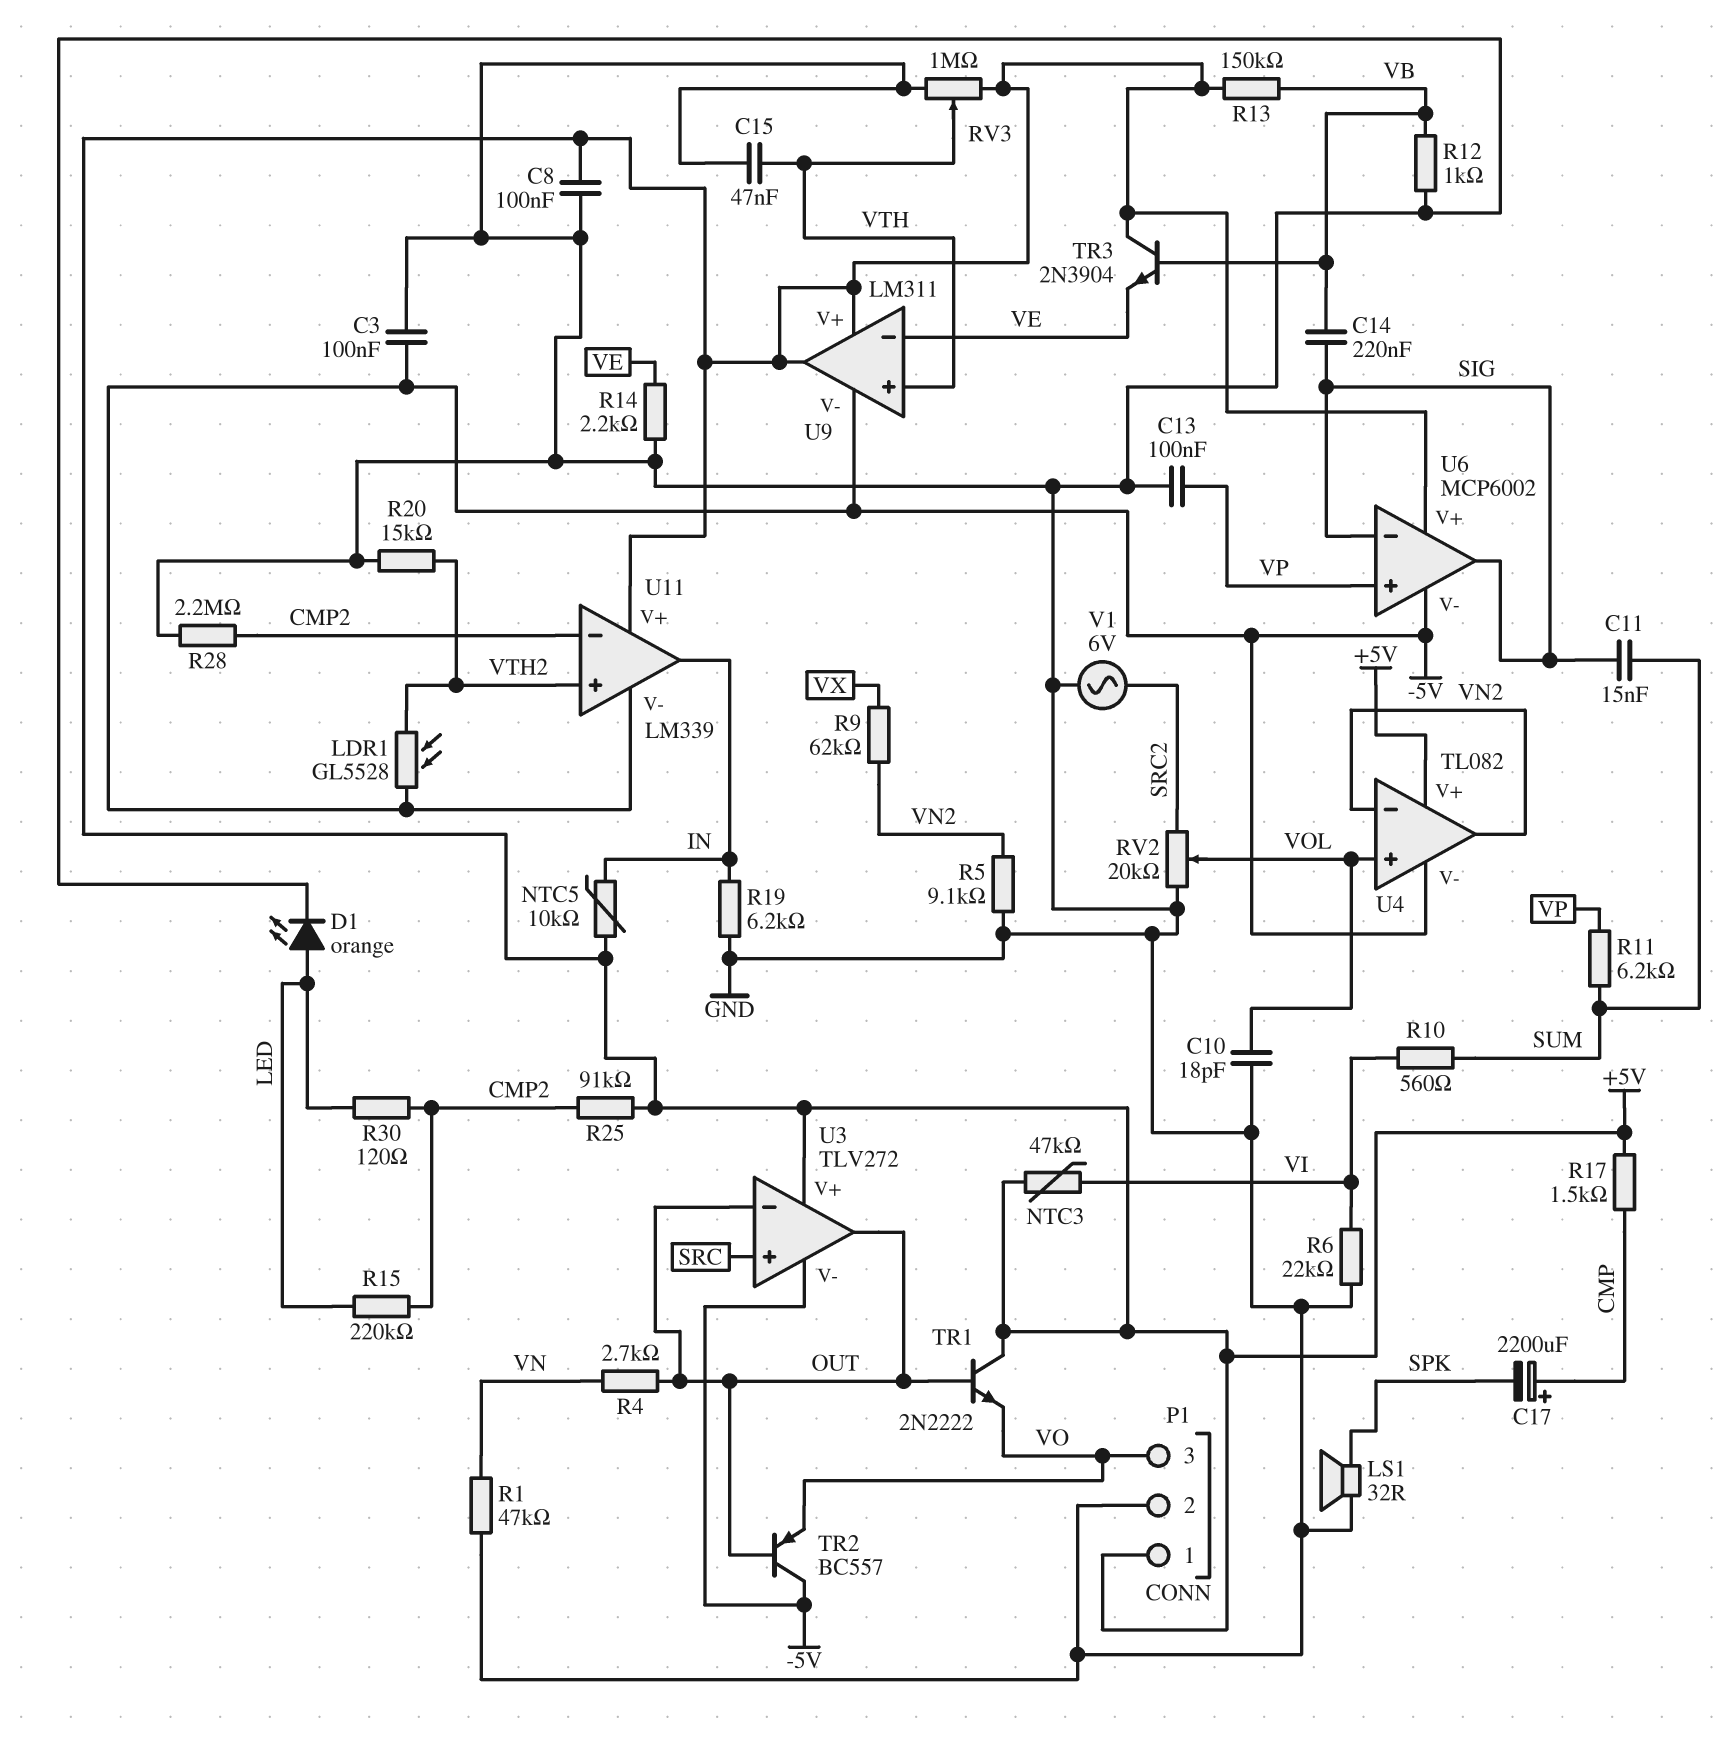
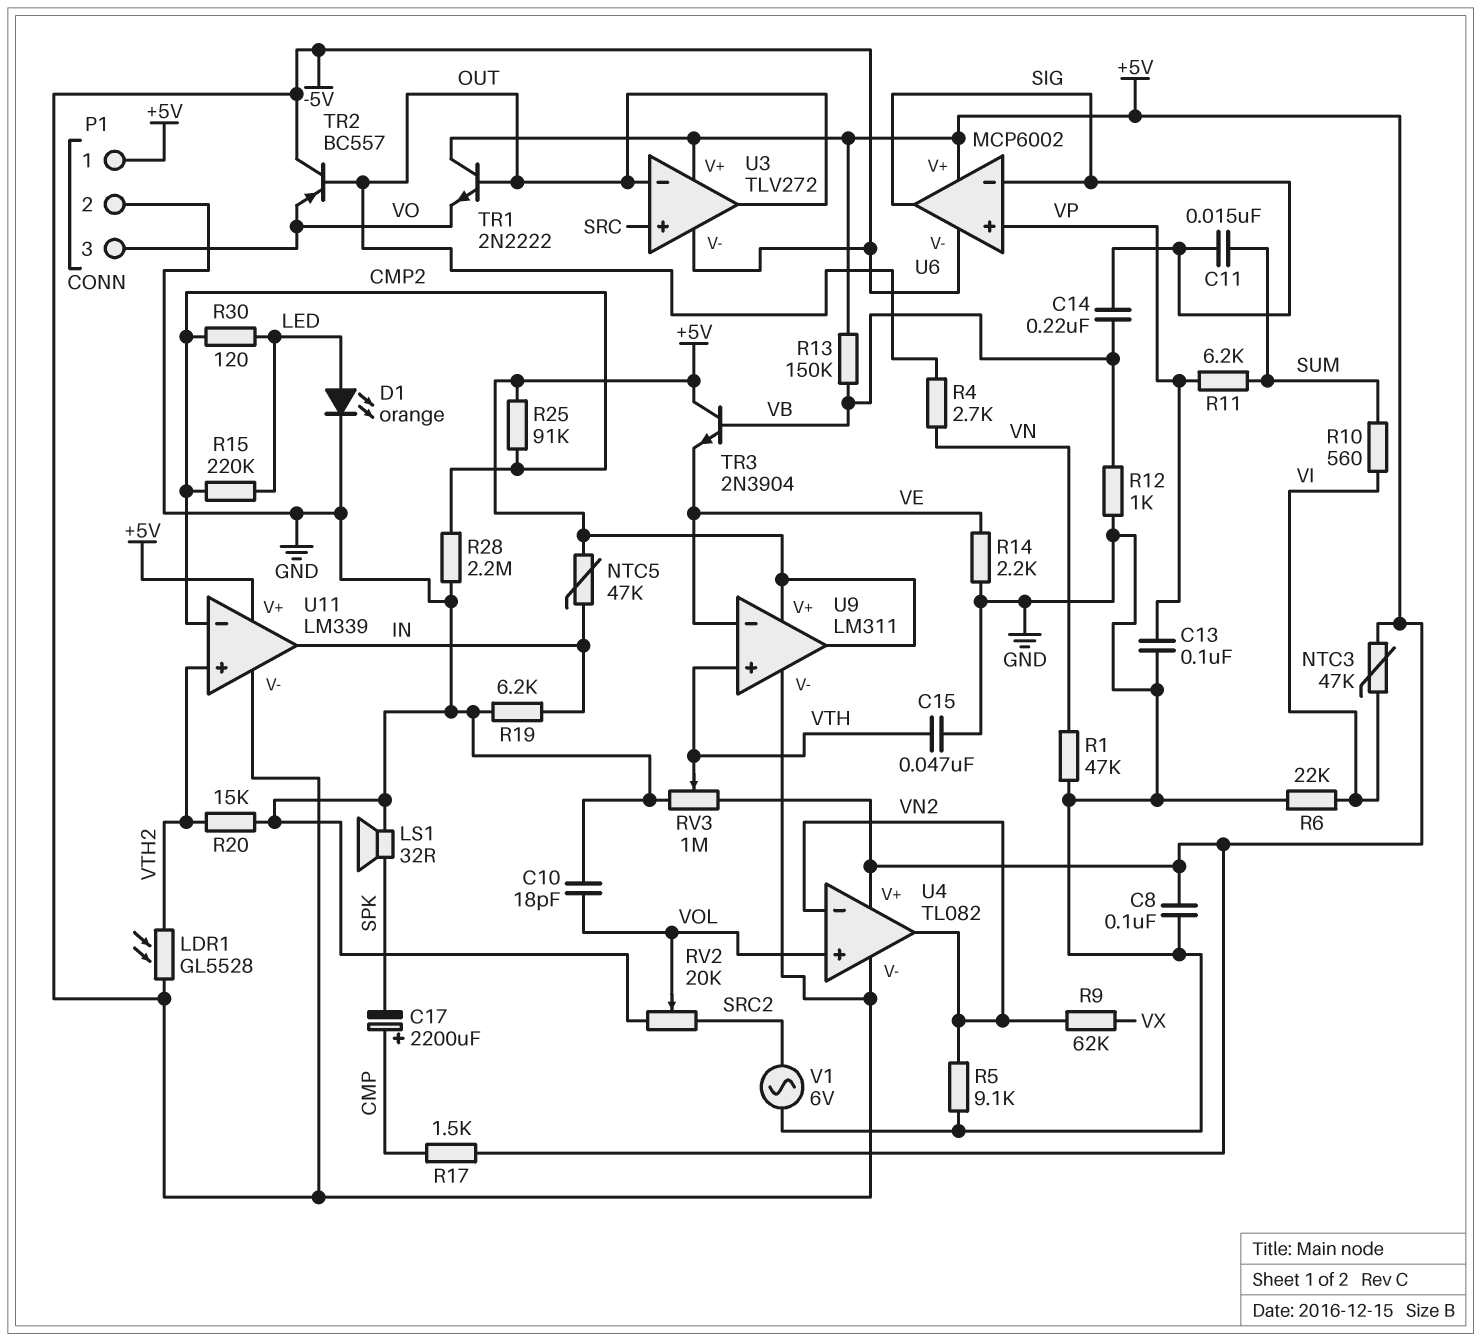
C3: 100nF (-5V, GND) -> none
NTC5: 10k (+5V, IN) -> 47k (+5V, IN)

